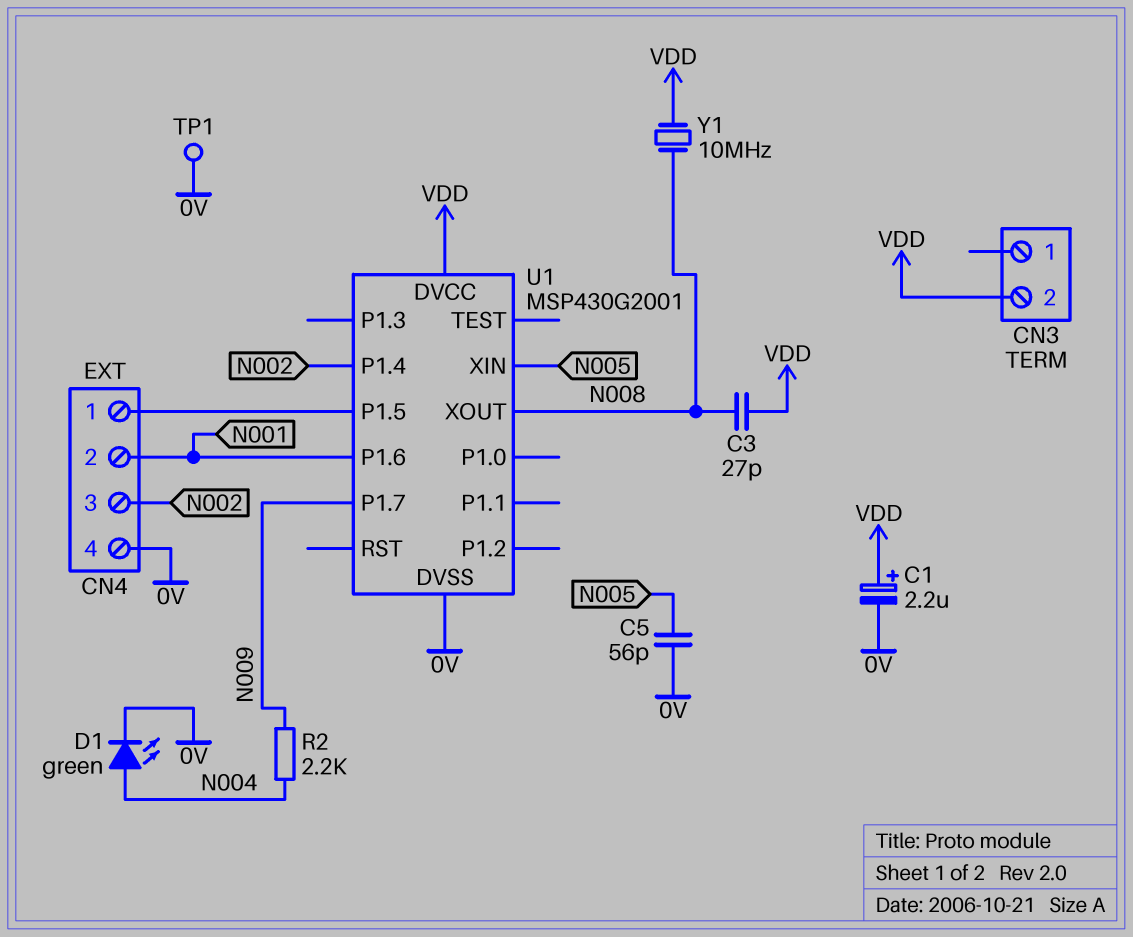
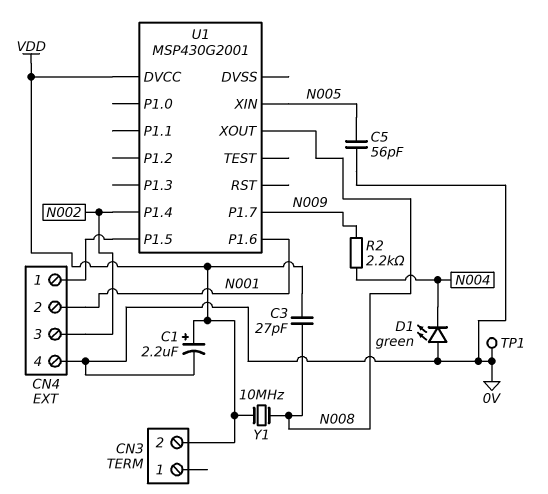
D1: LED green (A N004, K 0V) -> LED green (A 0V, K N004)
U1 pin DVSS: 0V -> none

